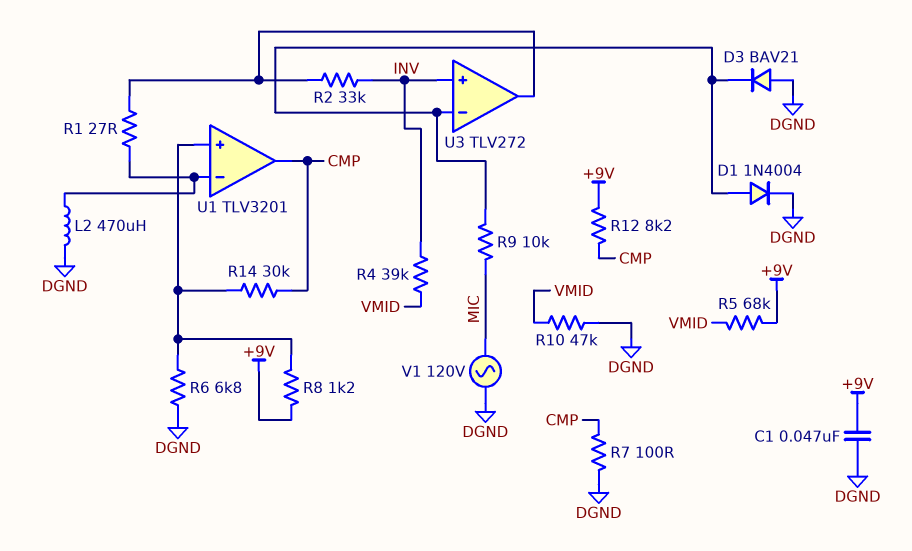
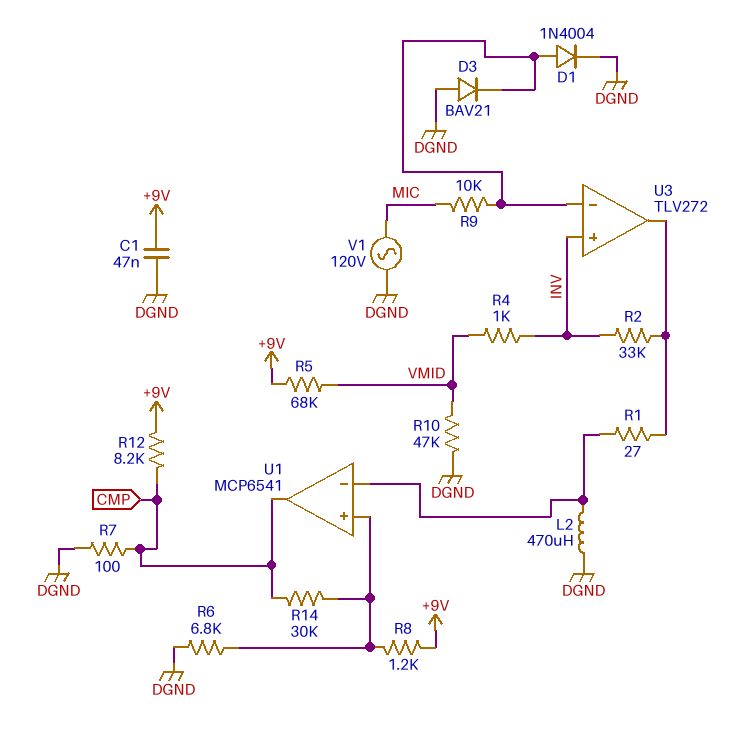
R4: 39k (INV, VMID) -> 1k (INV, VMID)
U1: TLV3201 -> MCP6541

